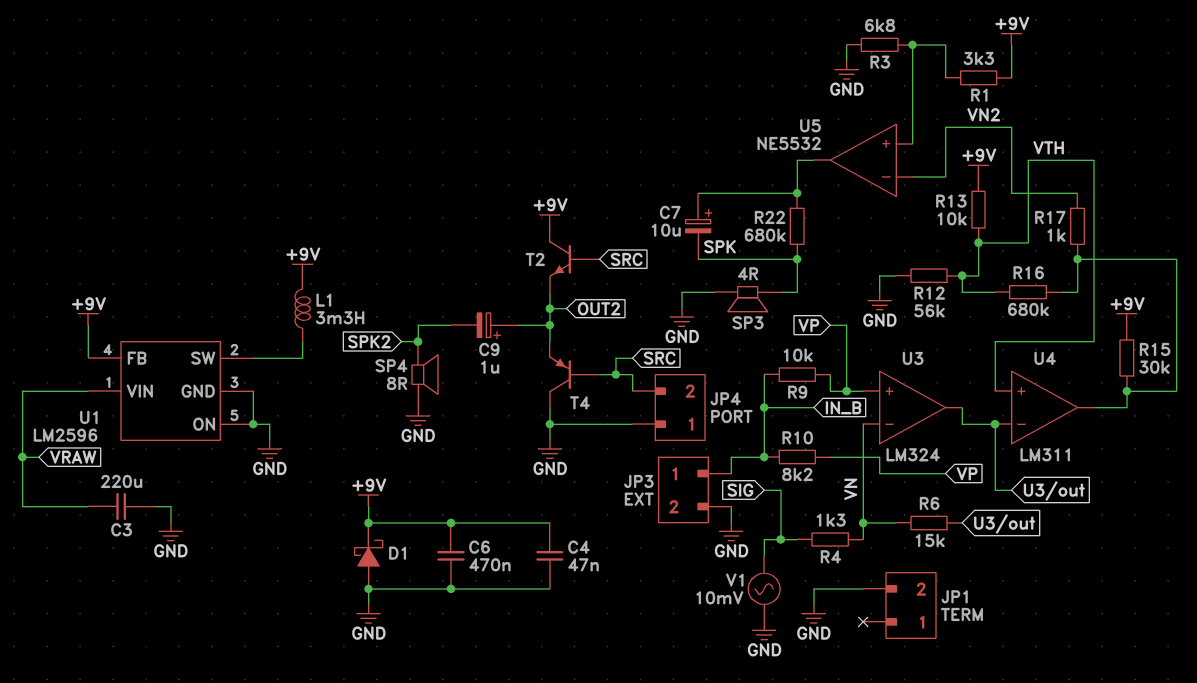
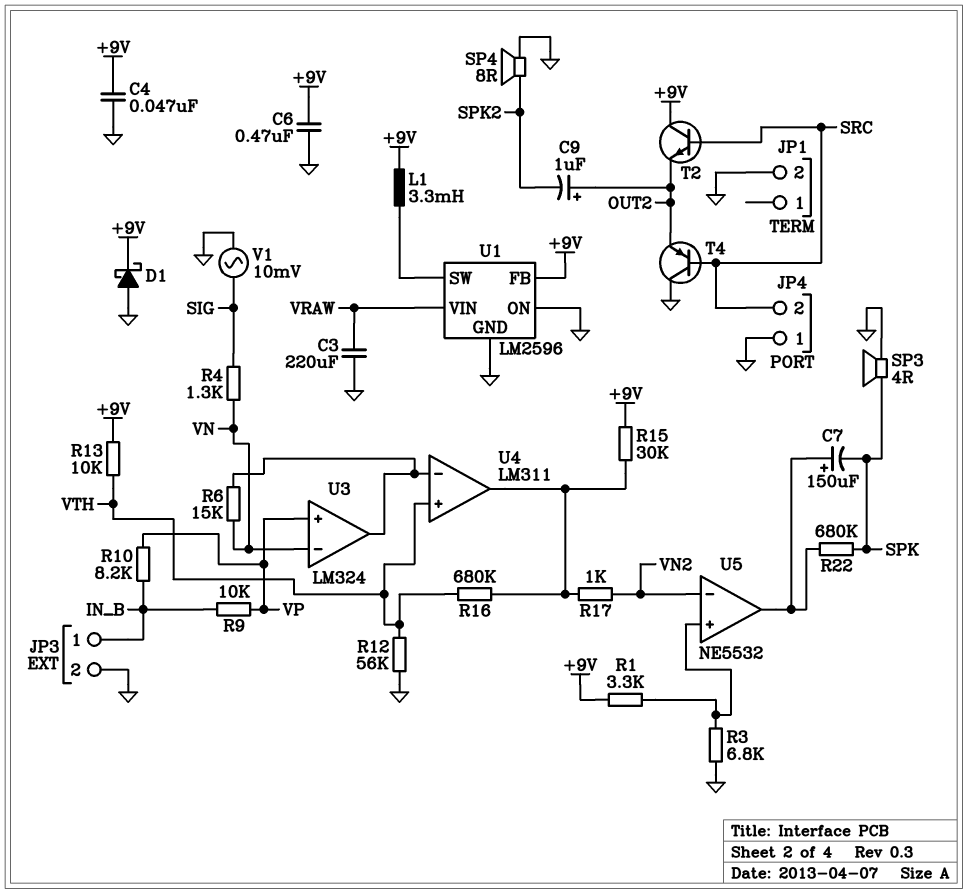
C7: 10uF (plus U5/out, minus SPK) -> 150uF (plus U5/out, minus SPK)

